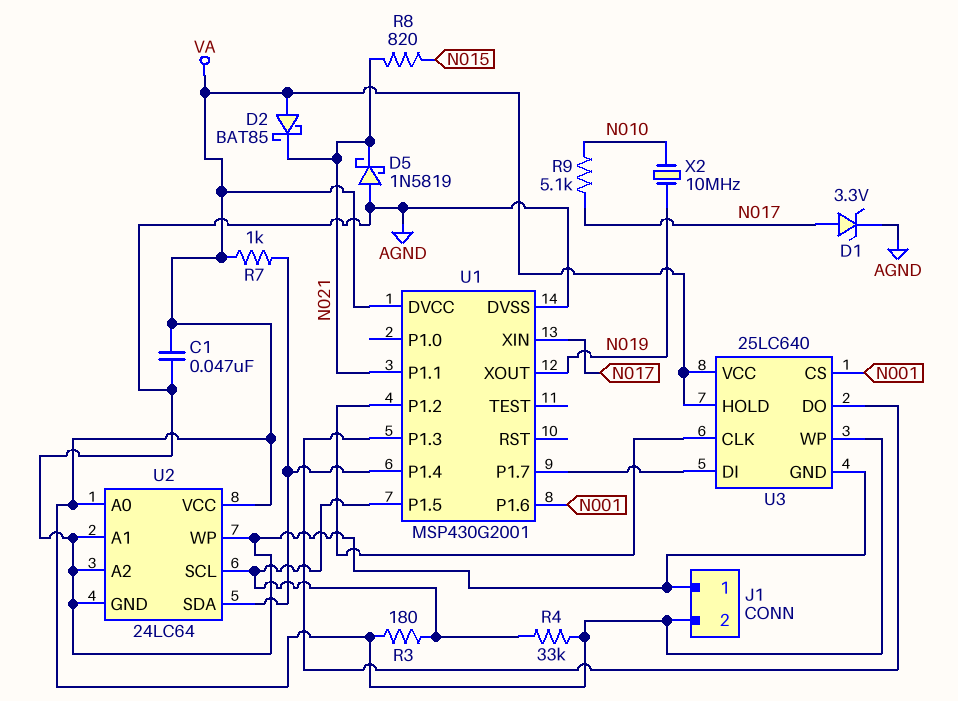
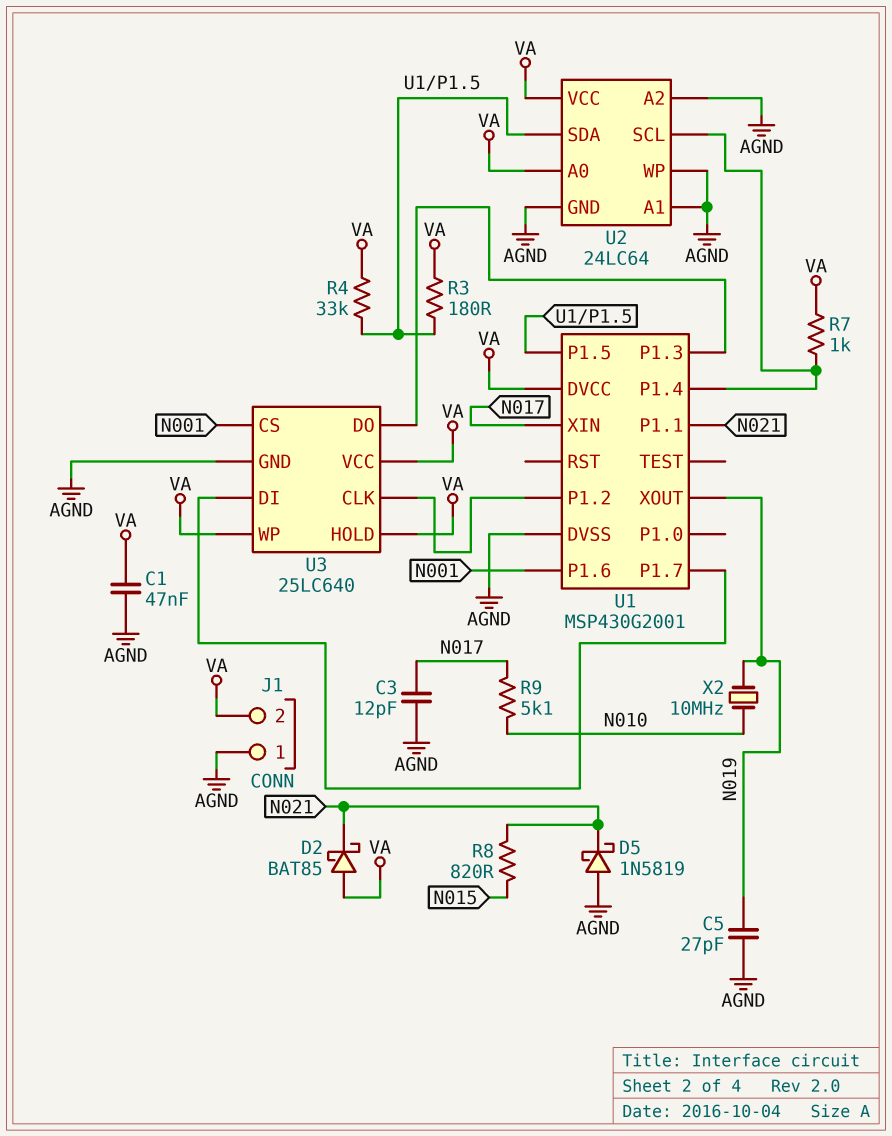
C3: none -> 12pF (AGND, N017)
C5: none -> 27pF (AGND, N019)
D1: zener 3.3V (A N017, K AGND) -> none
U2 pin SCL: U1/P1.5 -> U1/P1.4
U2 pin SDA: U1/P1.4 -> U1/P1.5

